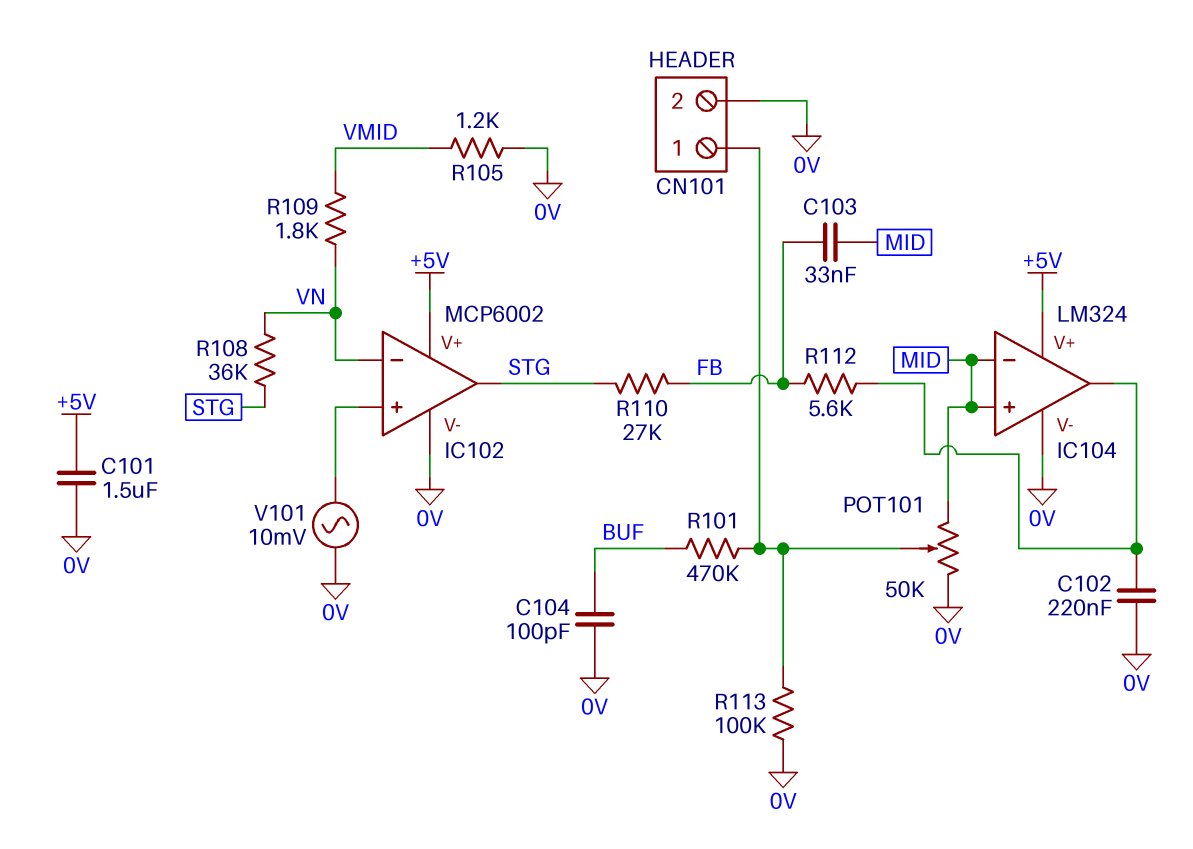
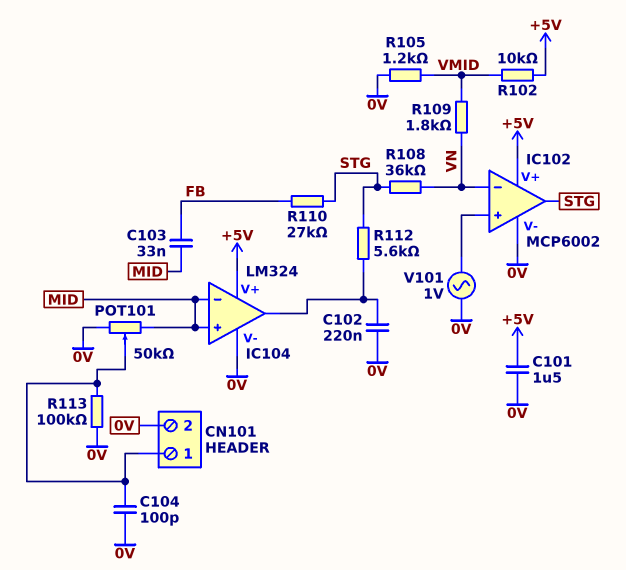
C104: 100pF (0V, BUF) -> 100pF (0V, CN101/1)
R101: 470k (BUF, CN101/1) -> none
R102: none -> 10k (+5V, VMID)
R112: 5.6k (FB, IC104/out) -> 5.6k (IC104/out, STG)
V101: AC 10mV (0V, IC102/in+) -> AC 1V (0V, IC102/in+)

